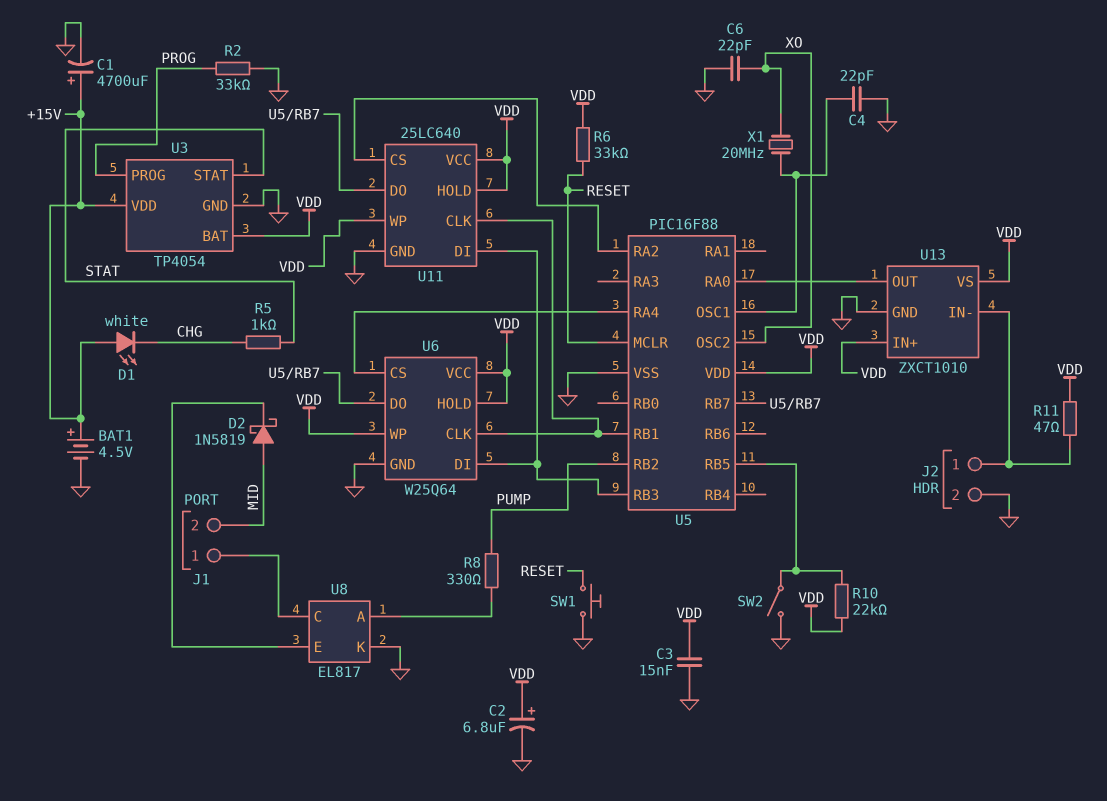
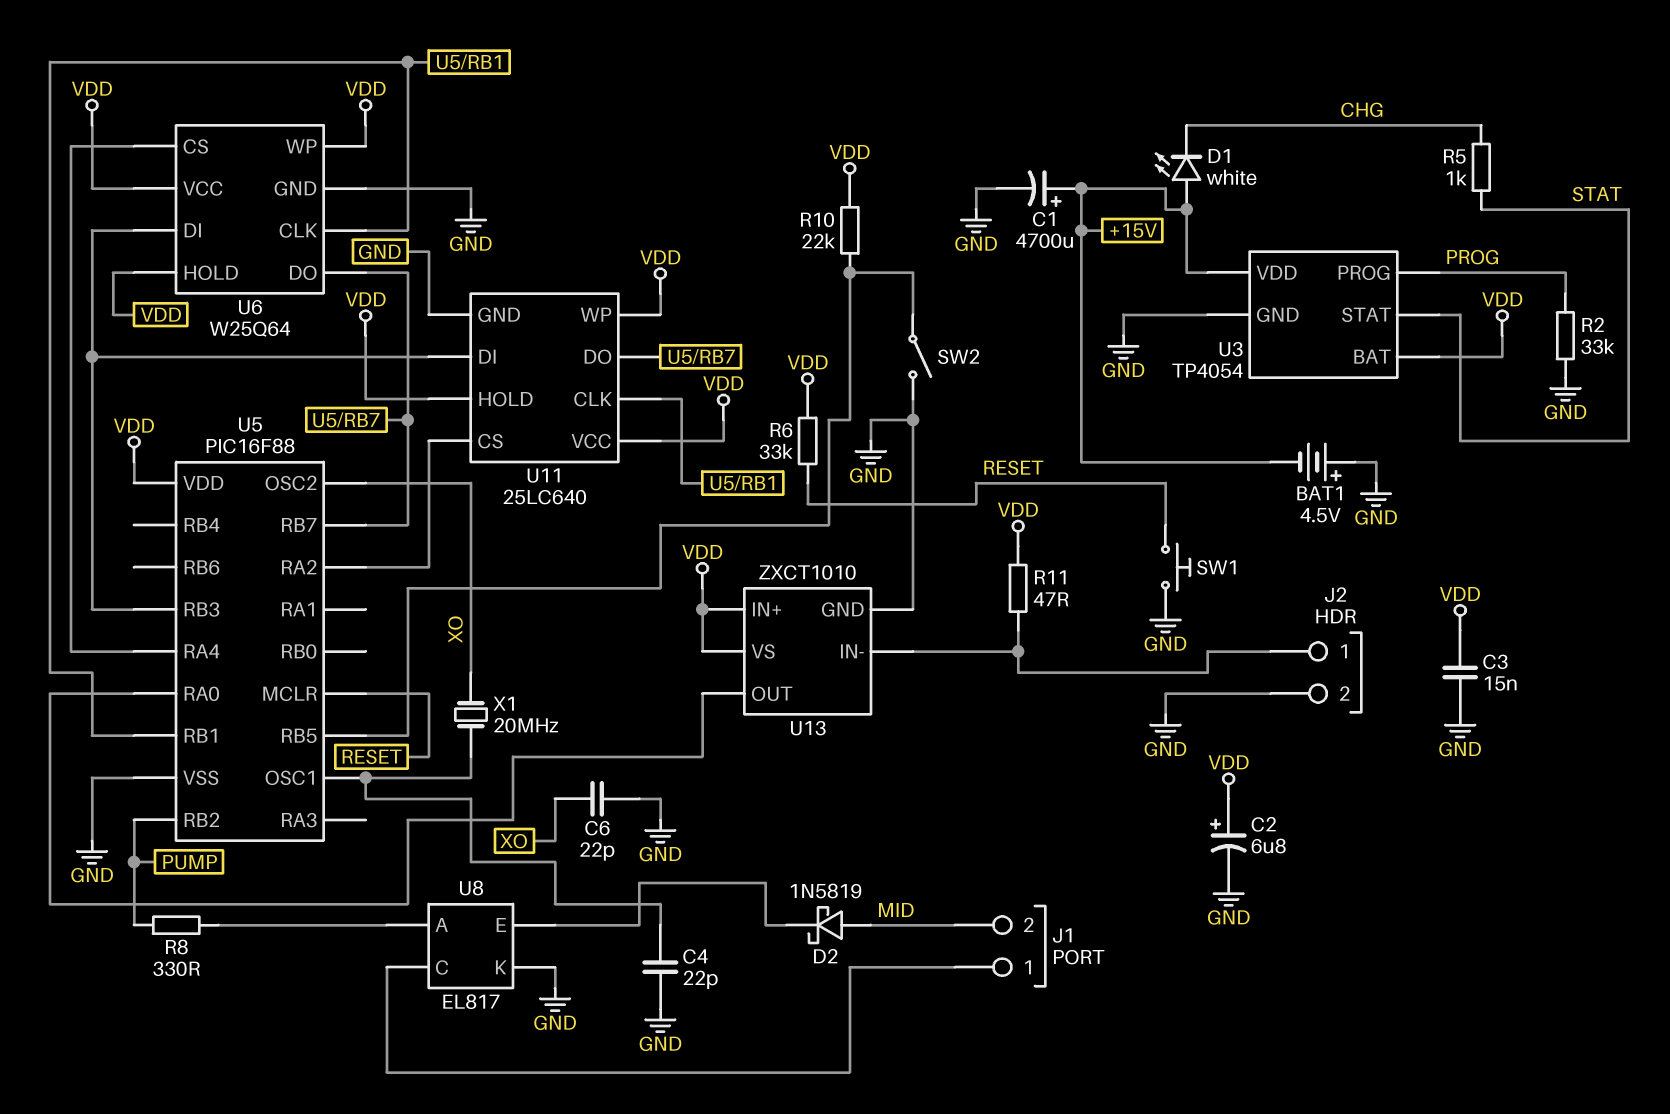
BAT1: 4.5V (plus +15V, minus GND) -> 4.5V (plus GND, minus +15V)

